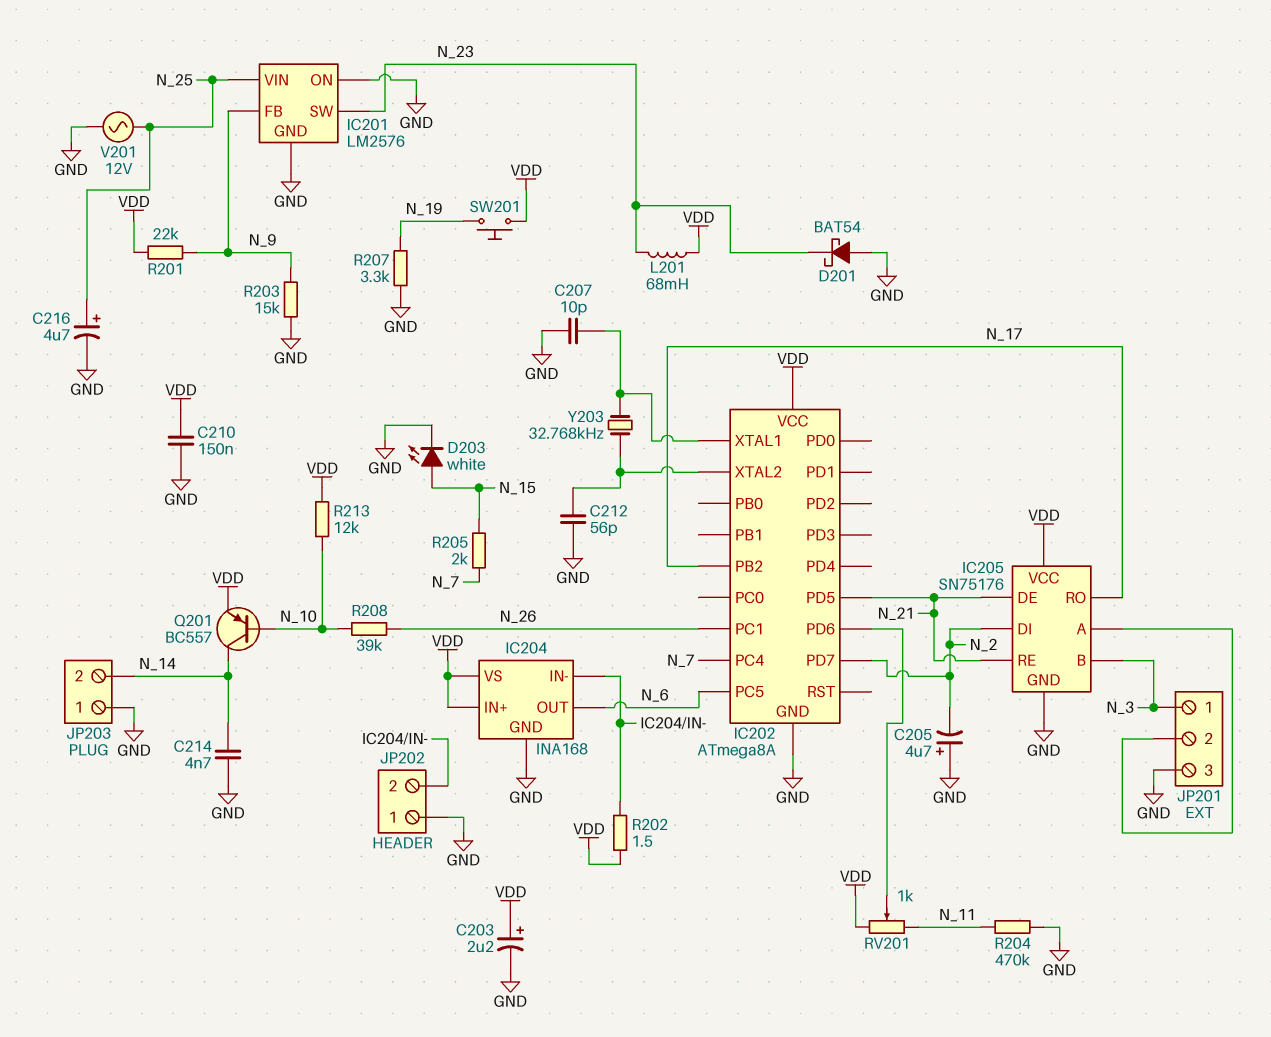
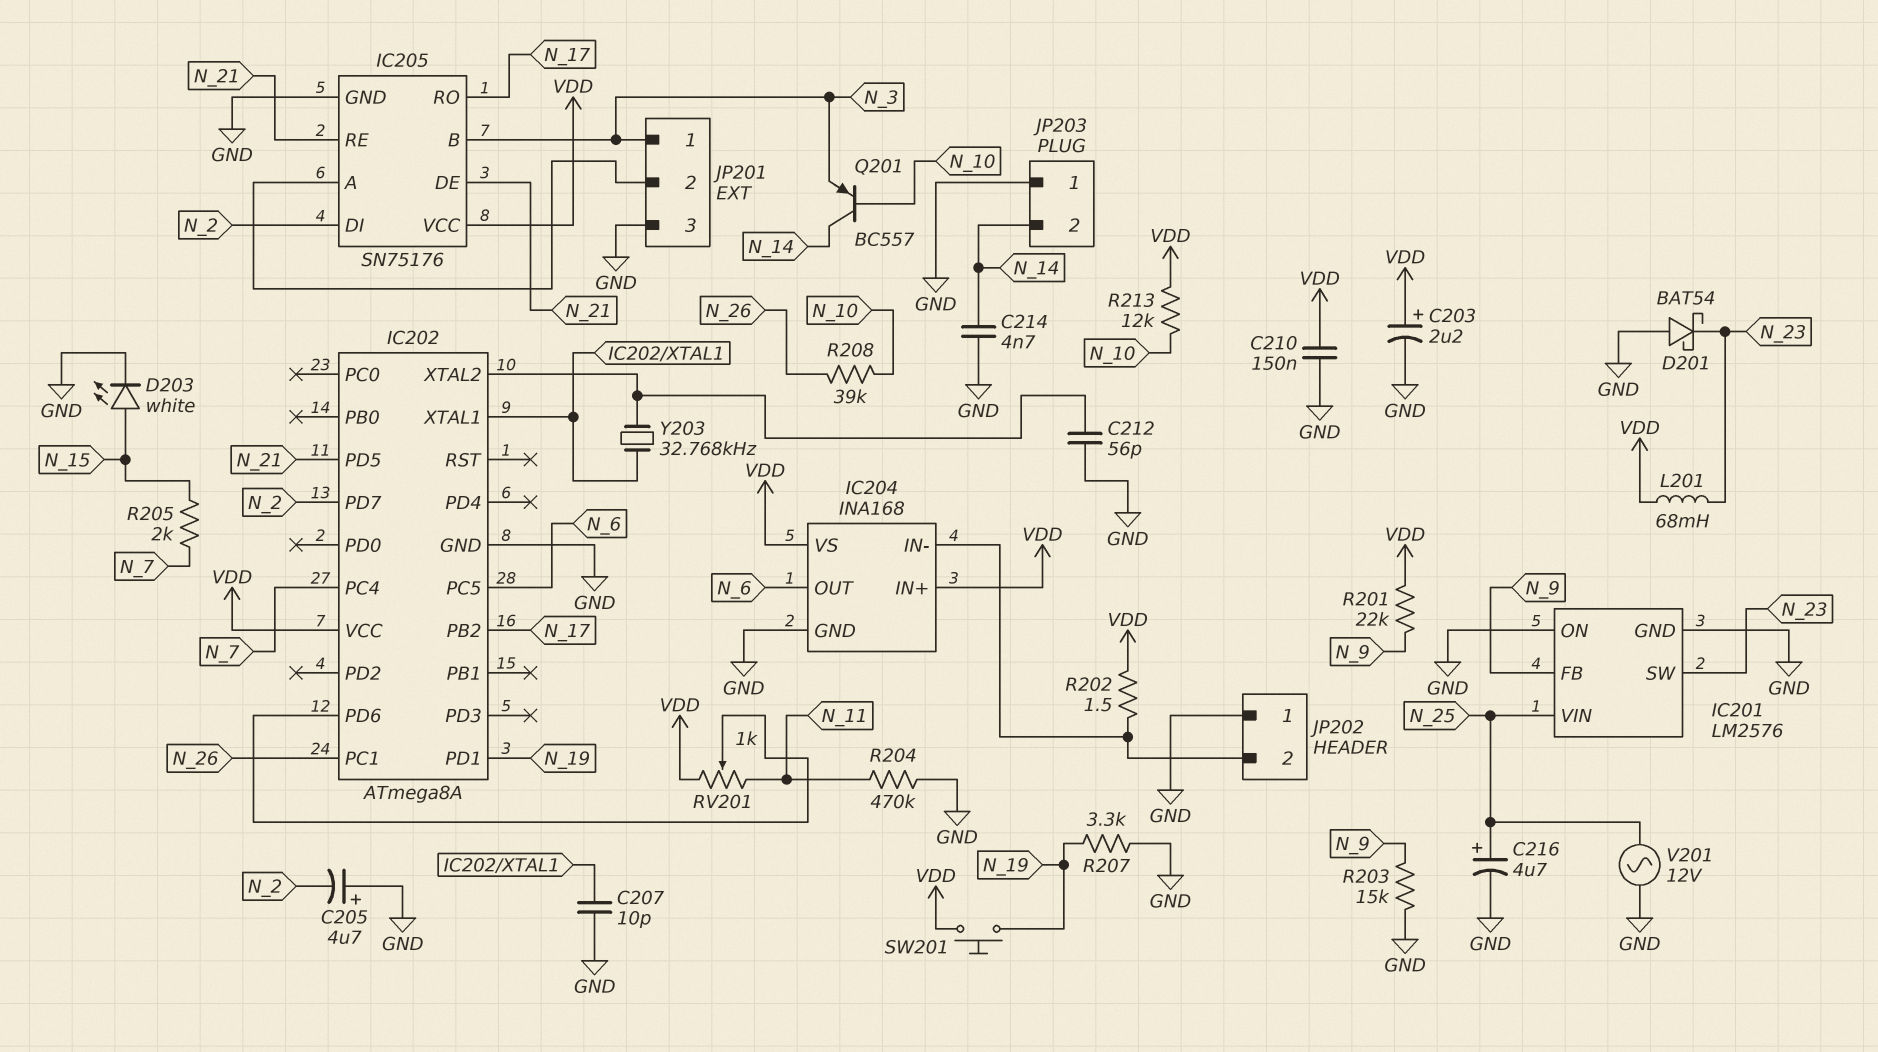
IC202 pin PD1: none -> N_19
Q201: PNP BC557 (B N_10, C N_14, E VDD) -> PNP BC557 (B N_10, C N_14, E N_3)

